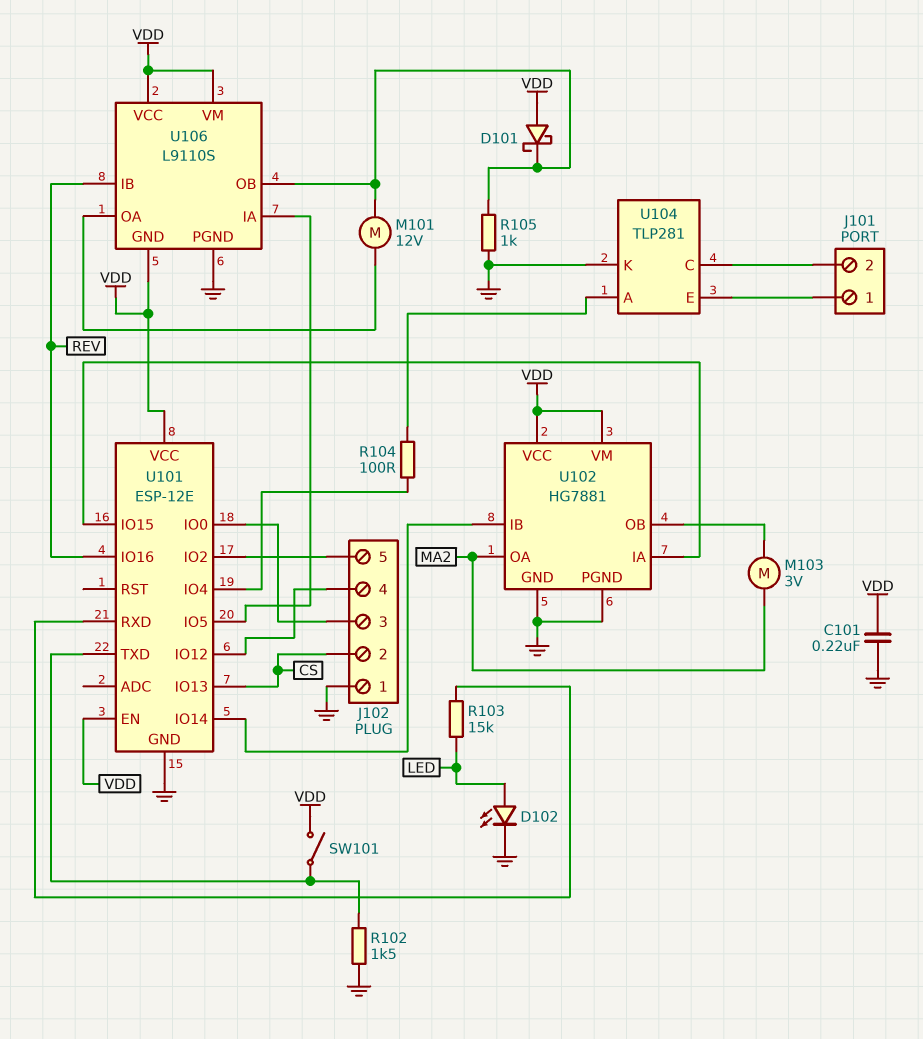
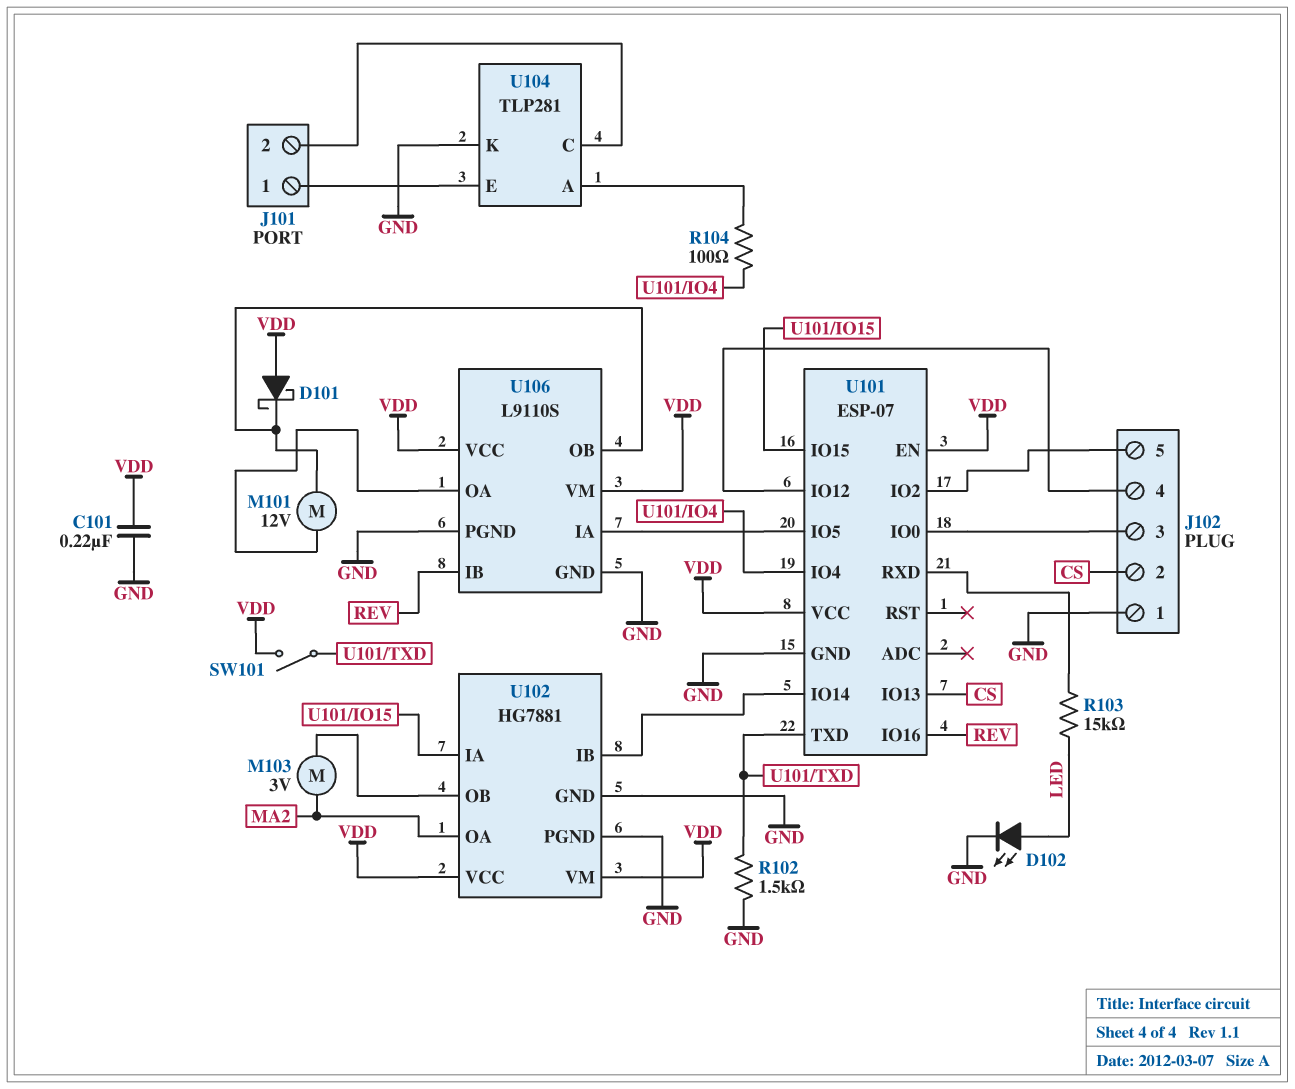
R105: 1k (GND, U106/OB) -> none
U101: ESP-12E -> ESP-07
U106 pin GND: VDD -> GND

